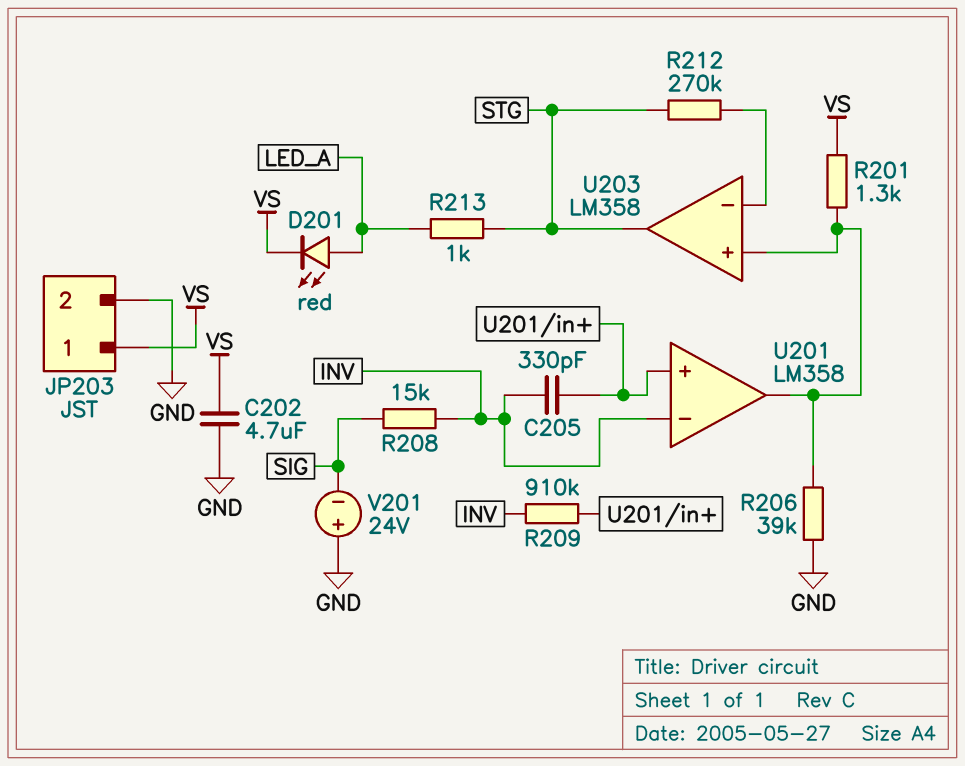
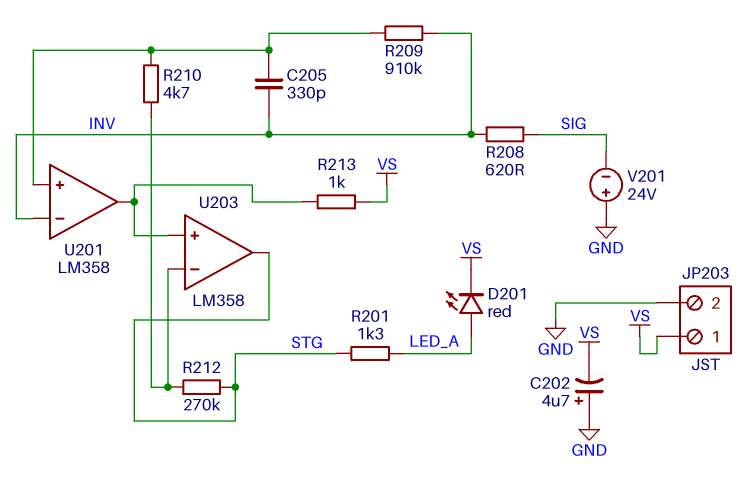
C202: 4.7uF (GND, VS) -> 4.7uF (plus GND, minus VS)
R201: 1.3k (U201/out, VS) -> 1.3k (LED_A, STG)
R206: 39k (GND, U201/out) -> none
R208: 15k (INV, SIG) -> 620 (INV, SIG)
R210: none -> 4.7k (U201/in+, U203/in-)
R213: 1k (LED_A, STG) -> 1k (U201/out, VS)

